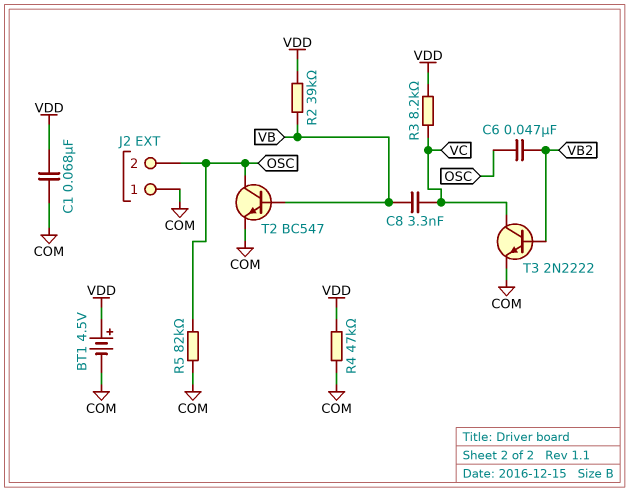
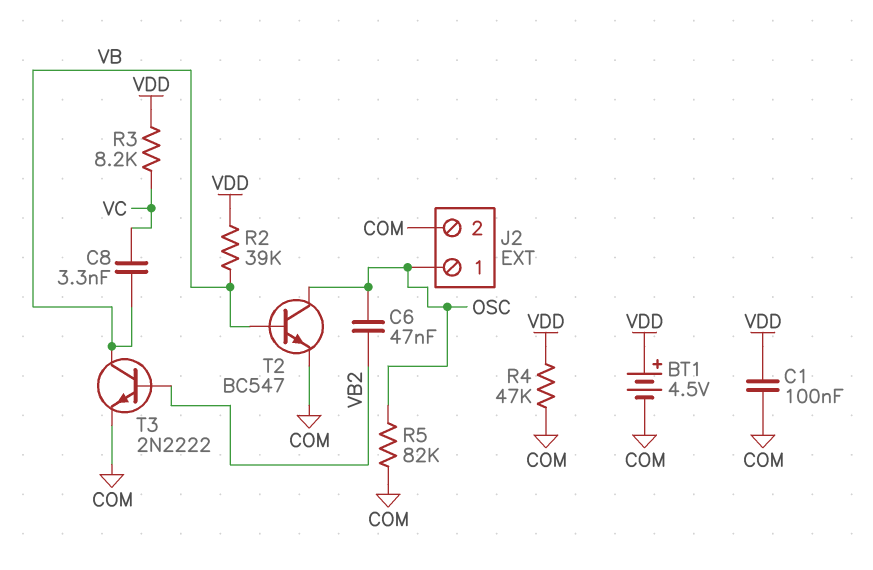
C1: 68nF (COM, VDD) -> 100nF (COM, VDD)
J2 pin 1: COM -> OSC
J2 pin 2: OSC -> COM
T3: NPN 2N2222 (B VB2, C VC, E COM) -> NPN 2N2222 (B VB2, C VB, E COM)

